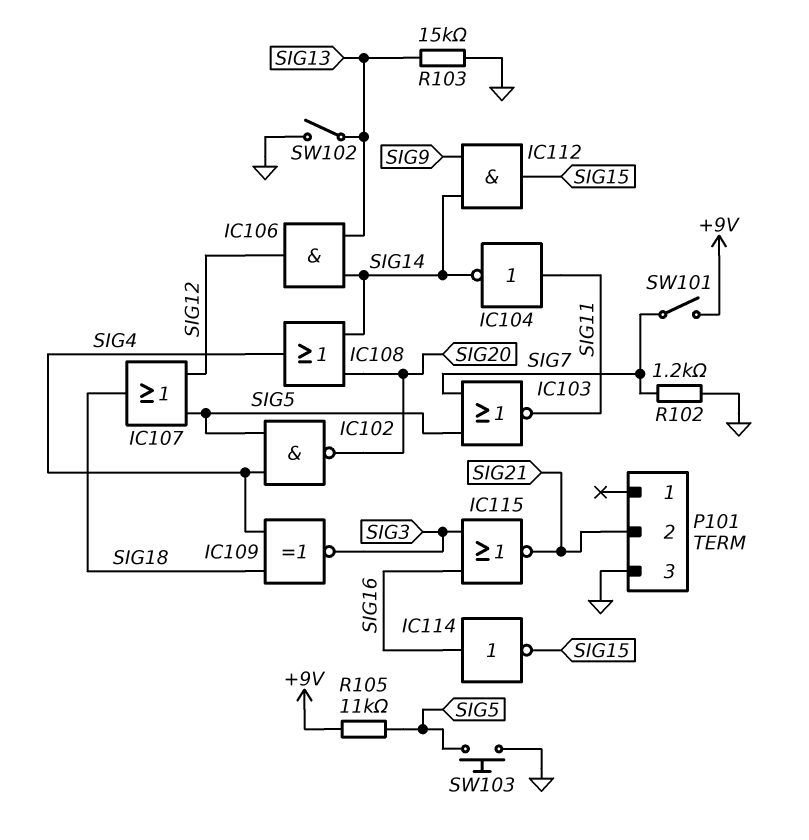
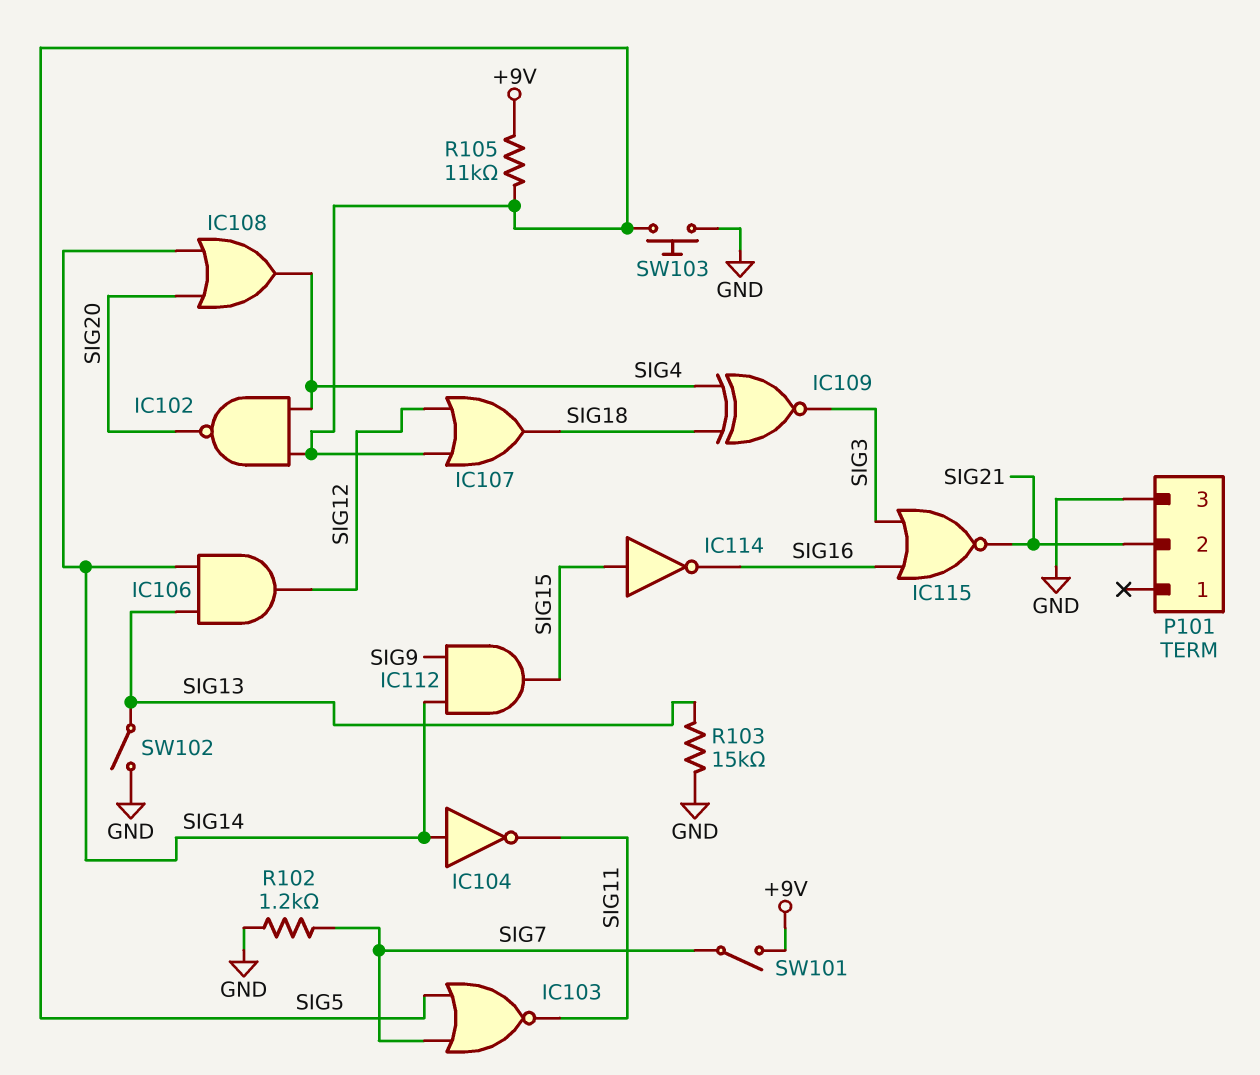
IC104: NOT (in SIG11, out SIG14) -> NOT (in SIG14, out SIG11)
IC114: NOT (in SIG16, out SIG15) -> NOT (in SIG15, out SIG16)

